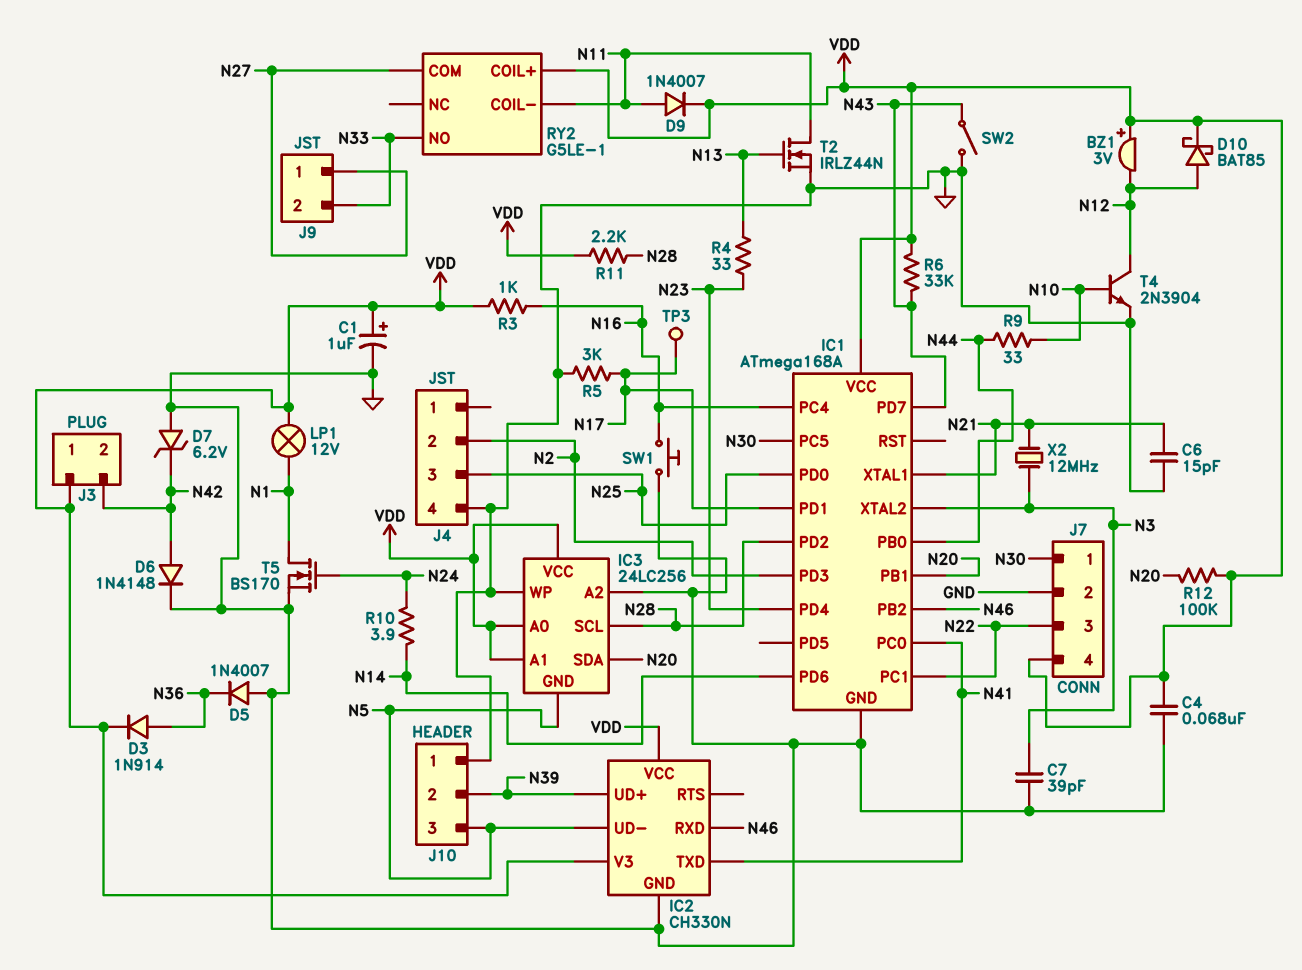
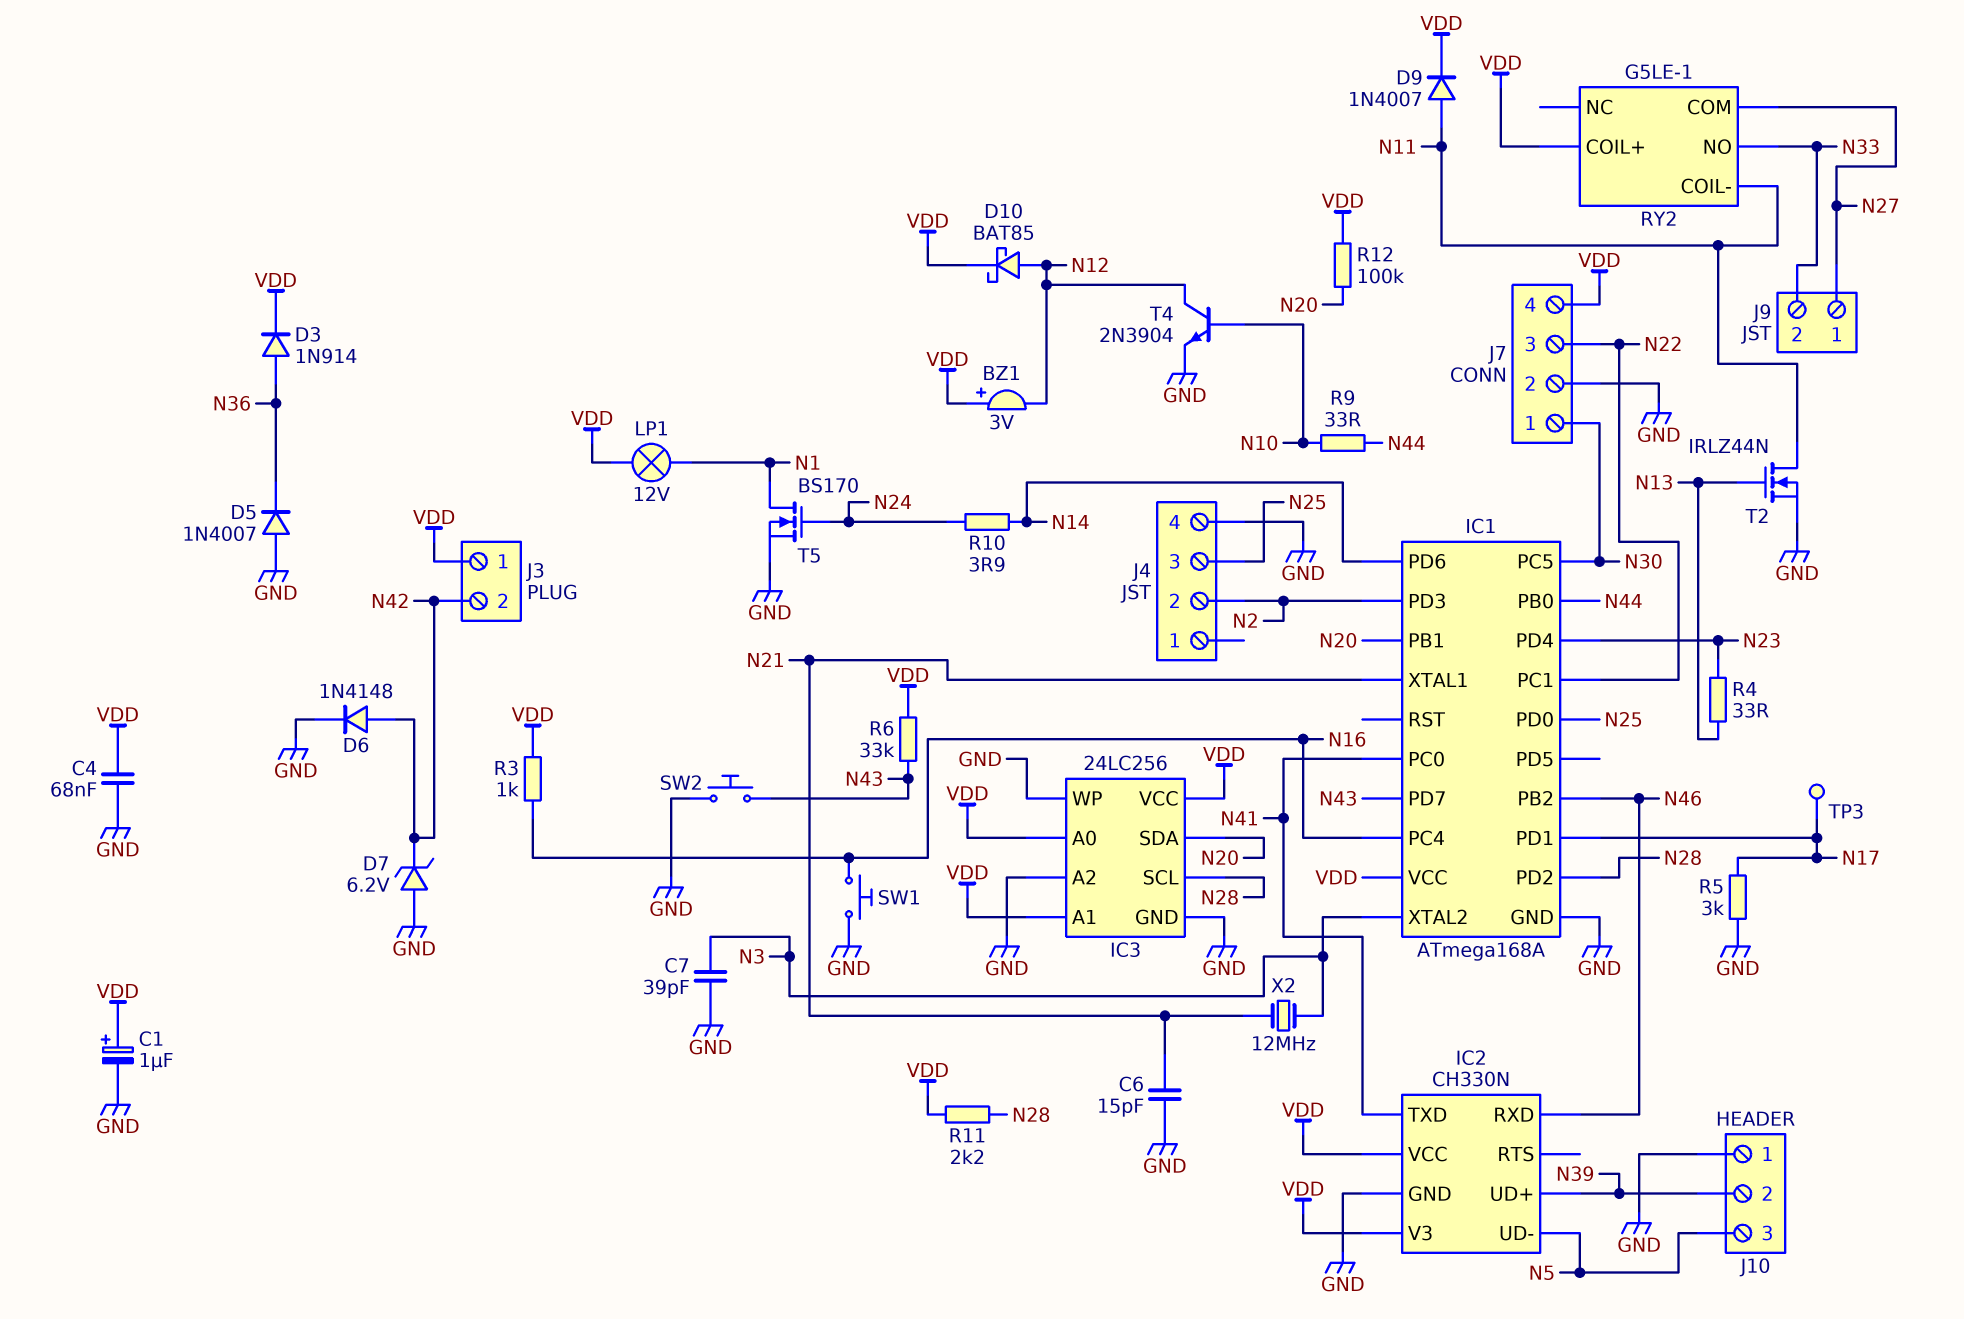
IC3 pin GND: N5 -> GND
SW2: switch (GND, N43) -> button (GND, N43)

